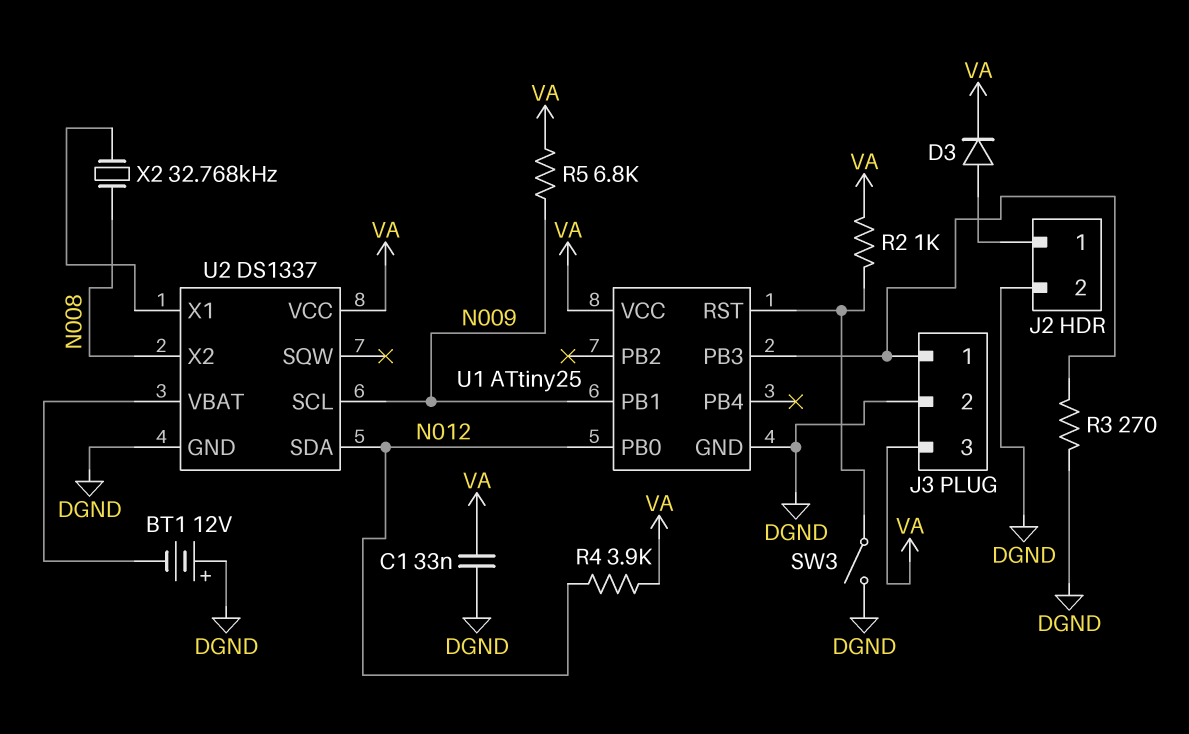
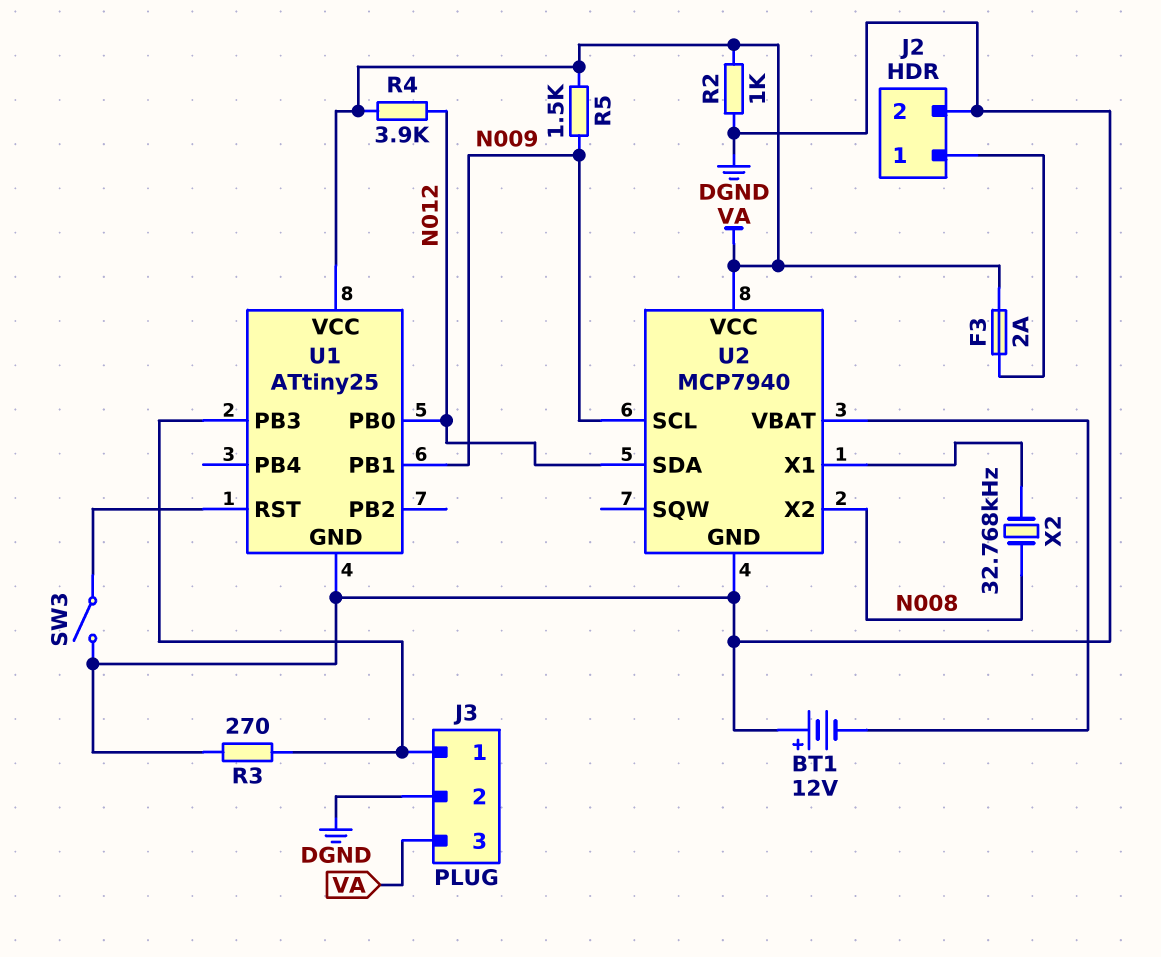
C1: 33nF (DGND, VA) -> none
D3: diode (A J2/1, K VA) -> none
F3: none -> 2A (J2/1, VA)
R2: 1k (U1/RST, VA) -> 1k (DGND, VA)
R5: 6.8k (N009, VA) -> 1.5k (N009, VA)
U2: DS1337 -> MCP7940

